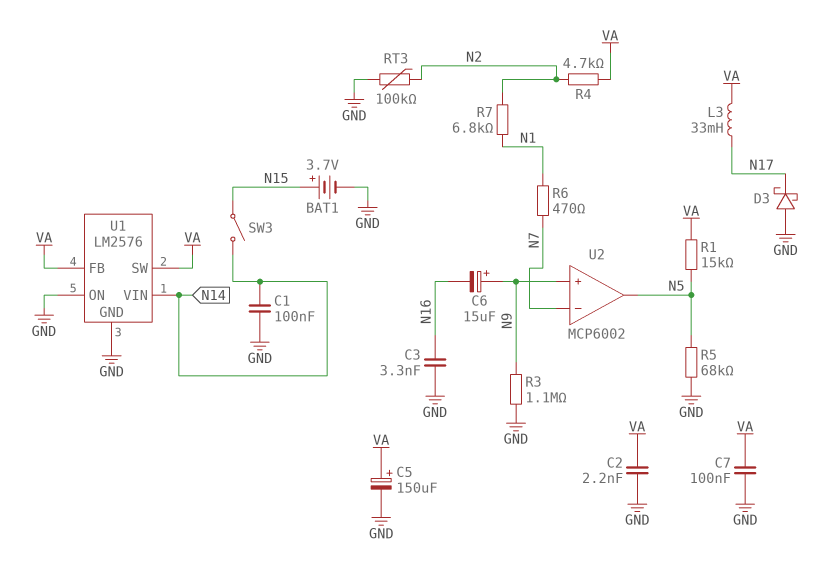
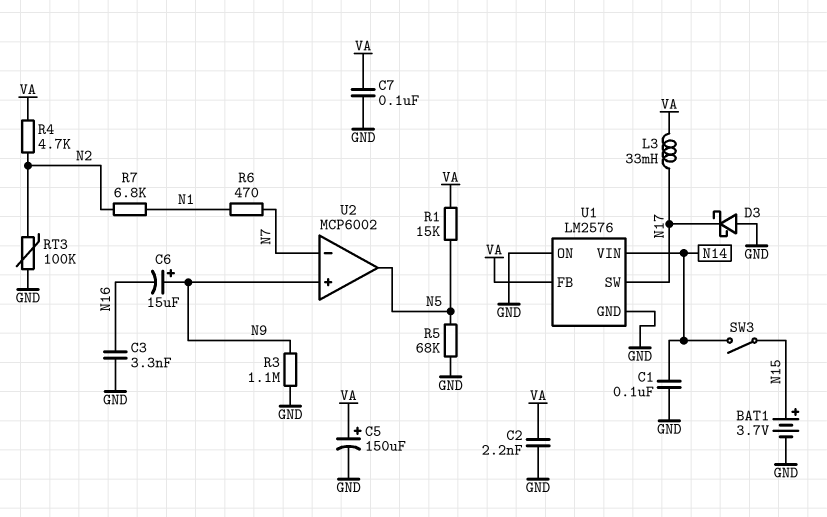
U1 pin SW: VA -> N17

